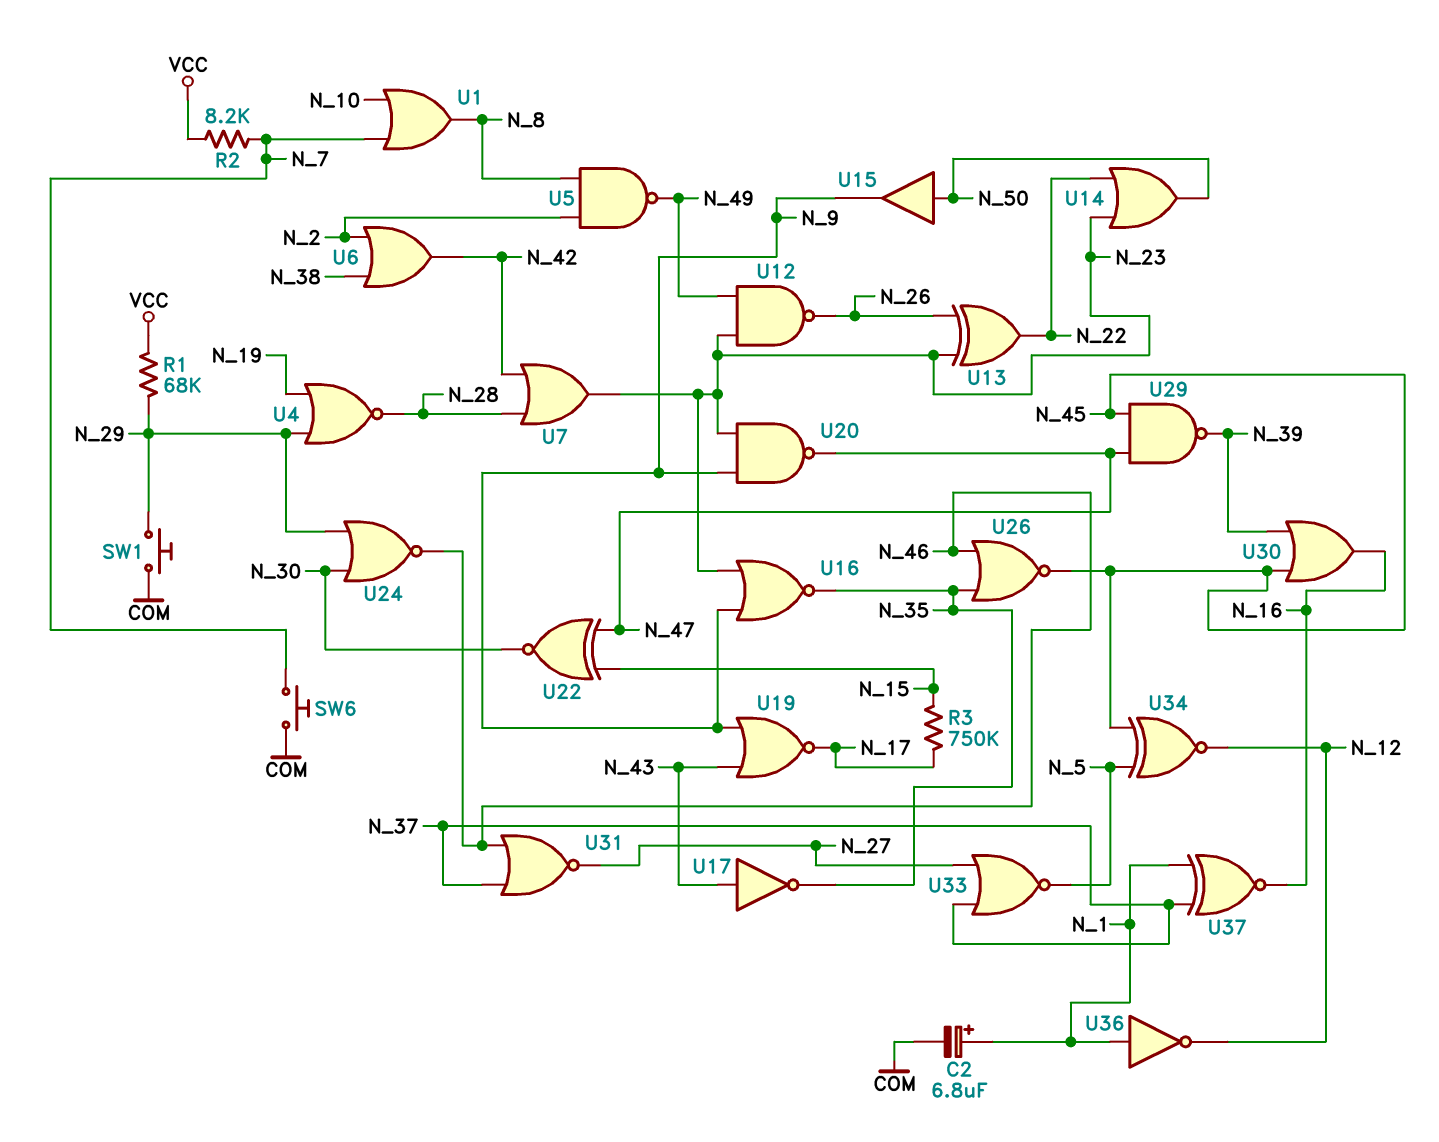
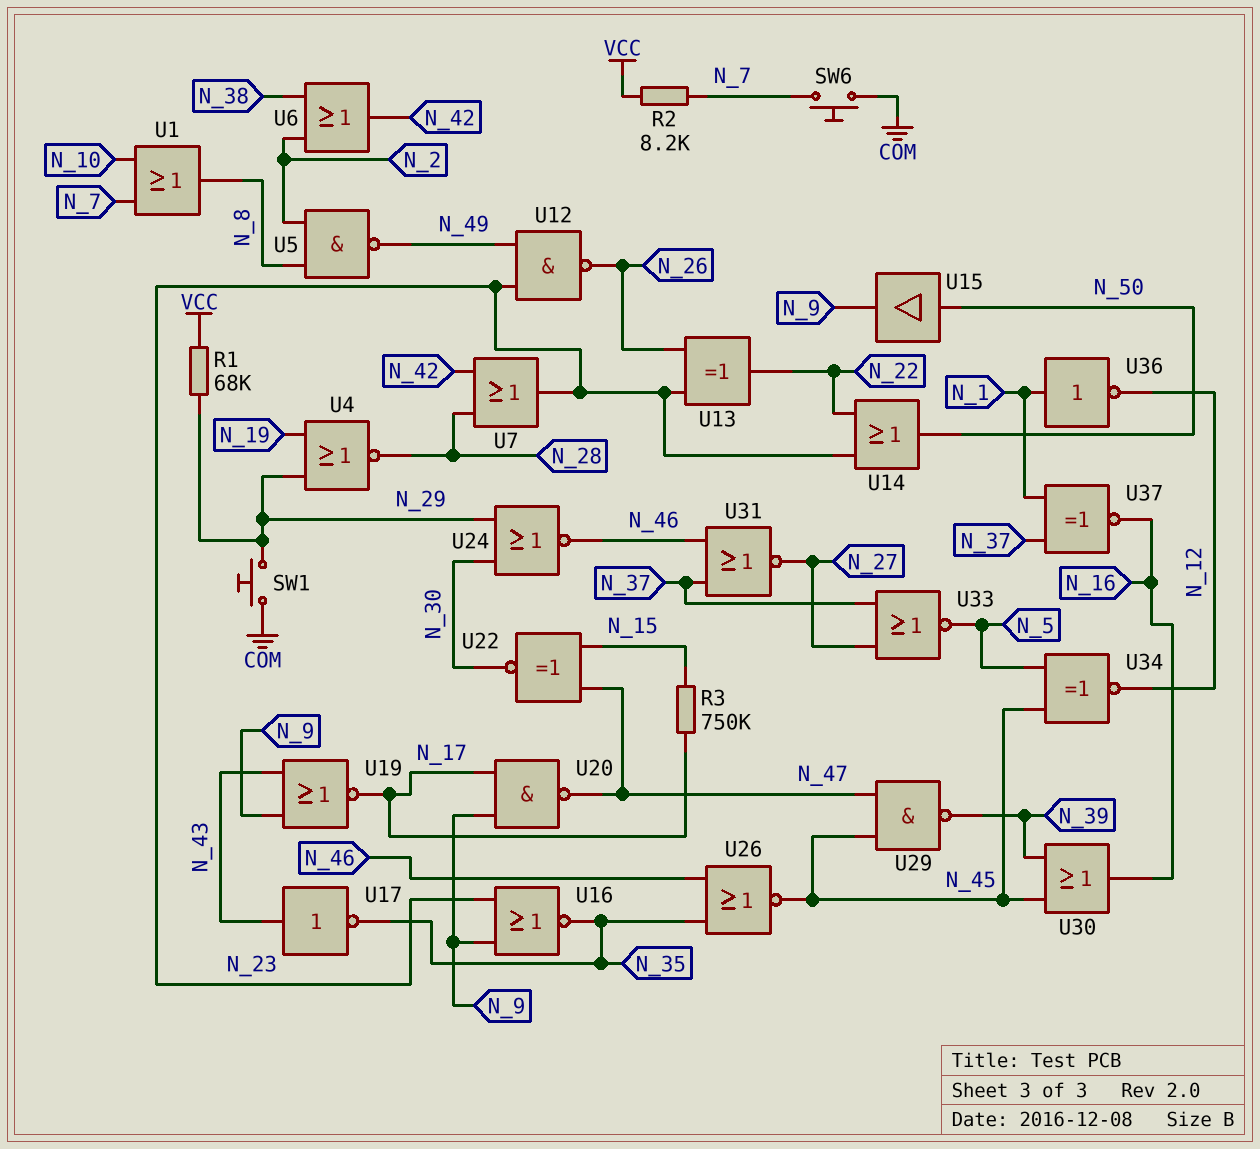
C2: 6.8uF (plus N_1, minus COM) -> none
U20: NAND (in N_9, in N_23, out N_47) -> NAND (in N_9, in N_17, out N_47)

